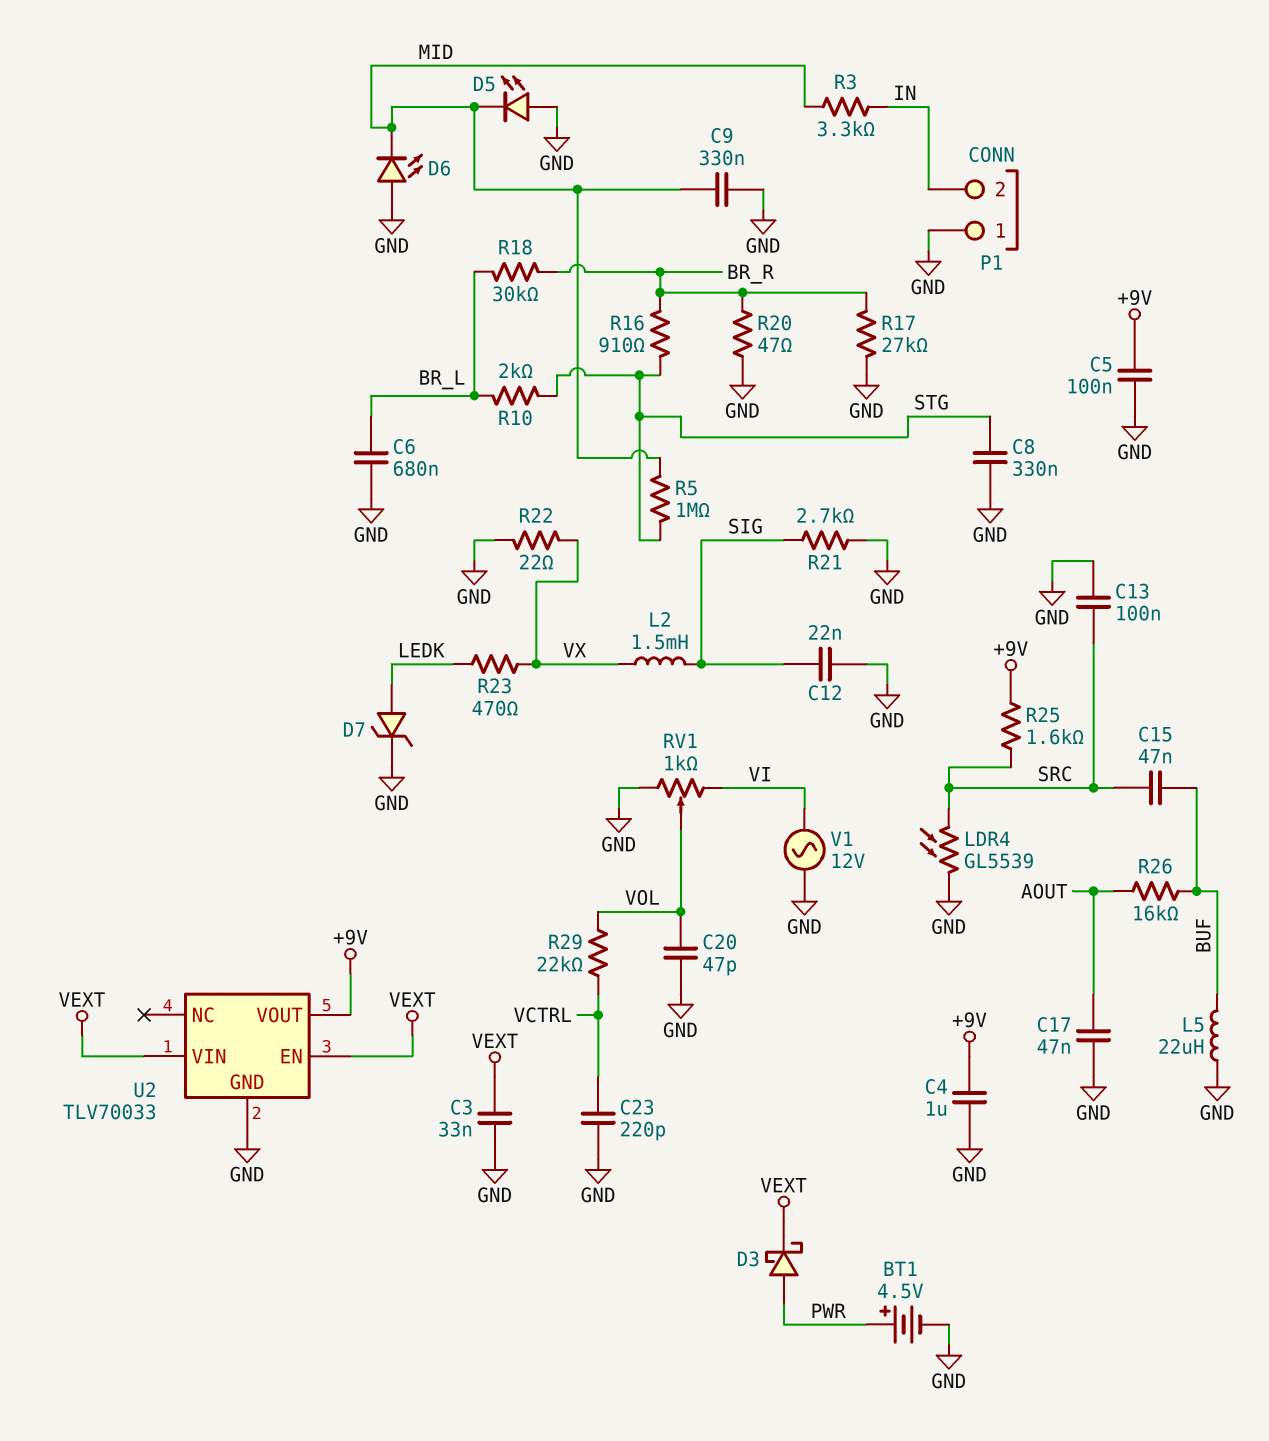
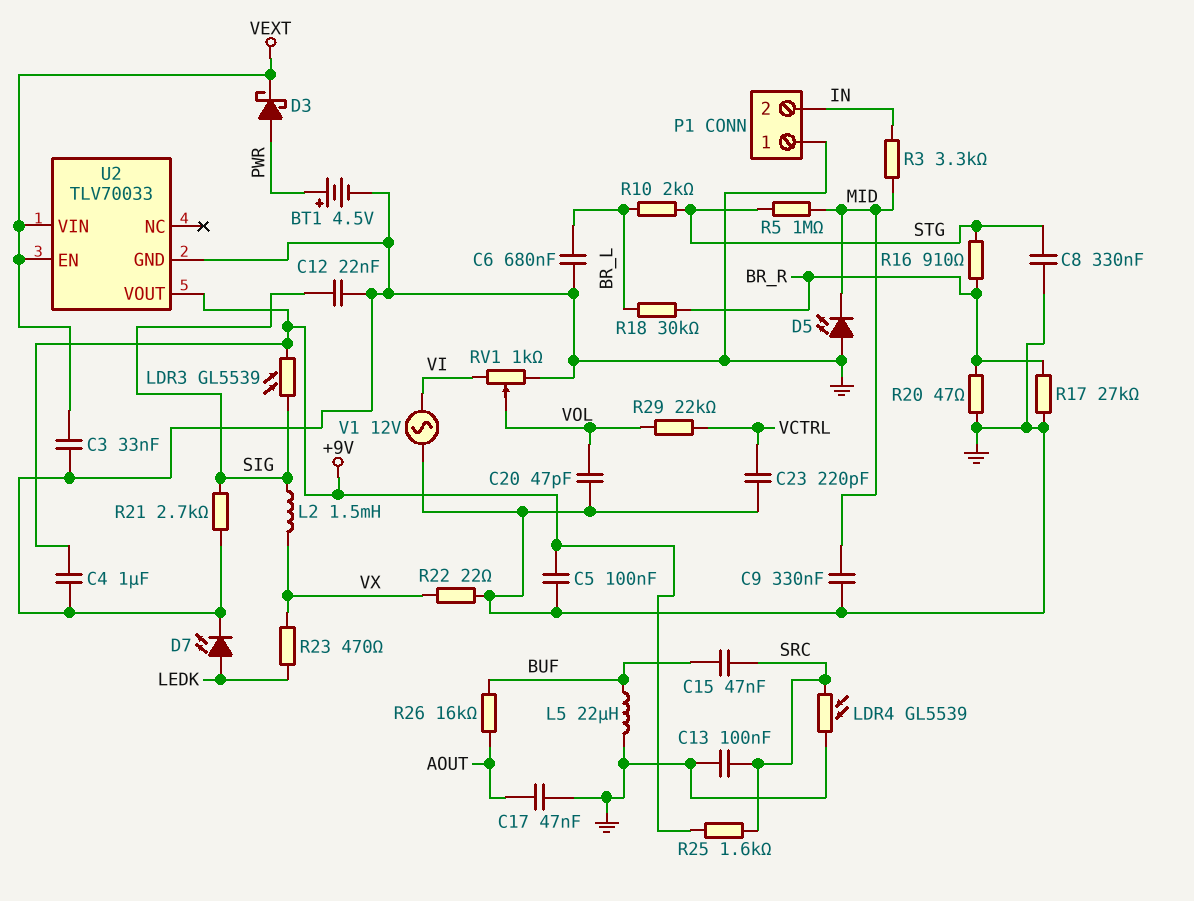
D6: LED (A GND, K MID) -> none
D7: zener (A LEDK, K GND) -> LED (A LEDK, K GND)
LDR3: none -> GL5539 (+9V, SIG)

